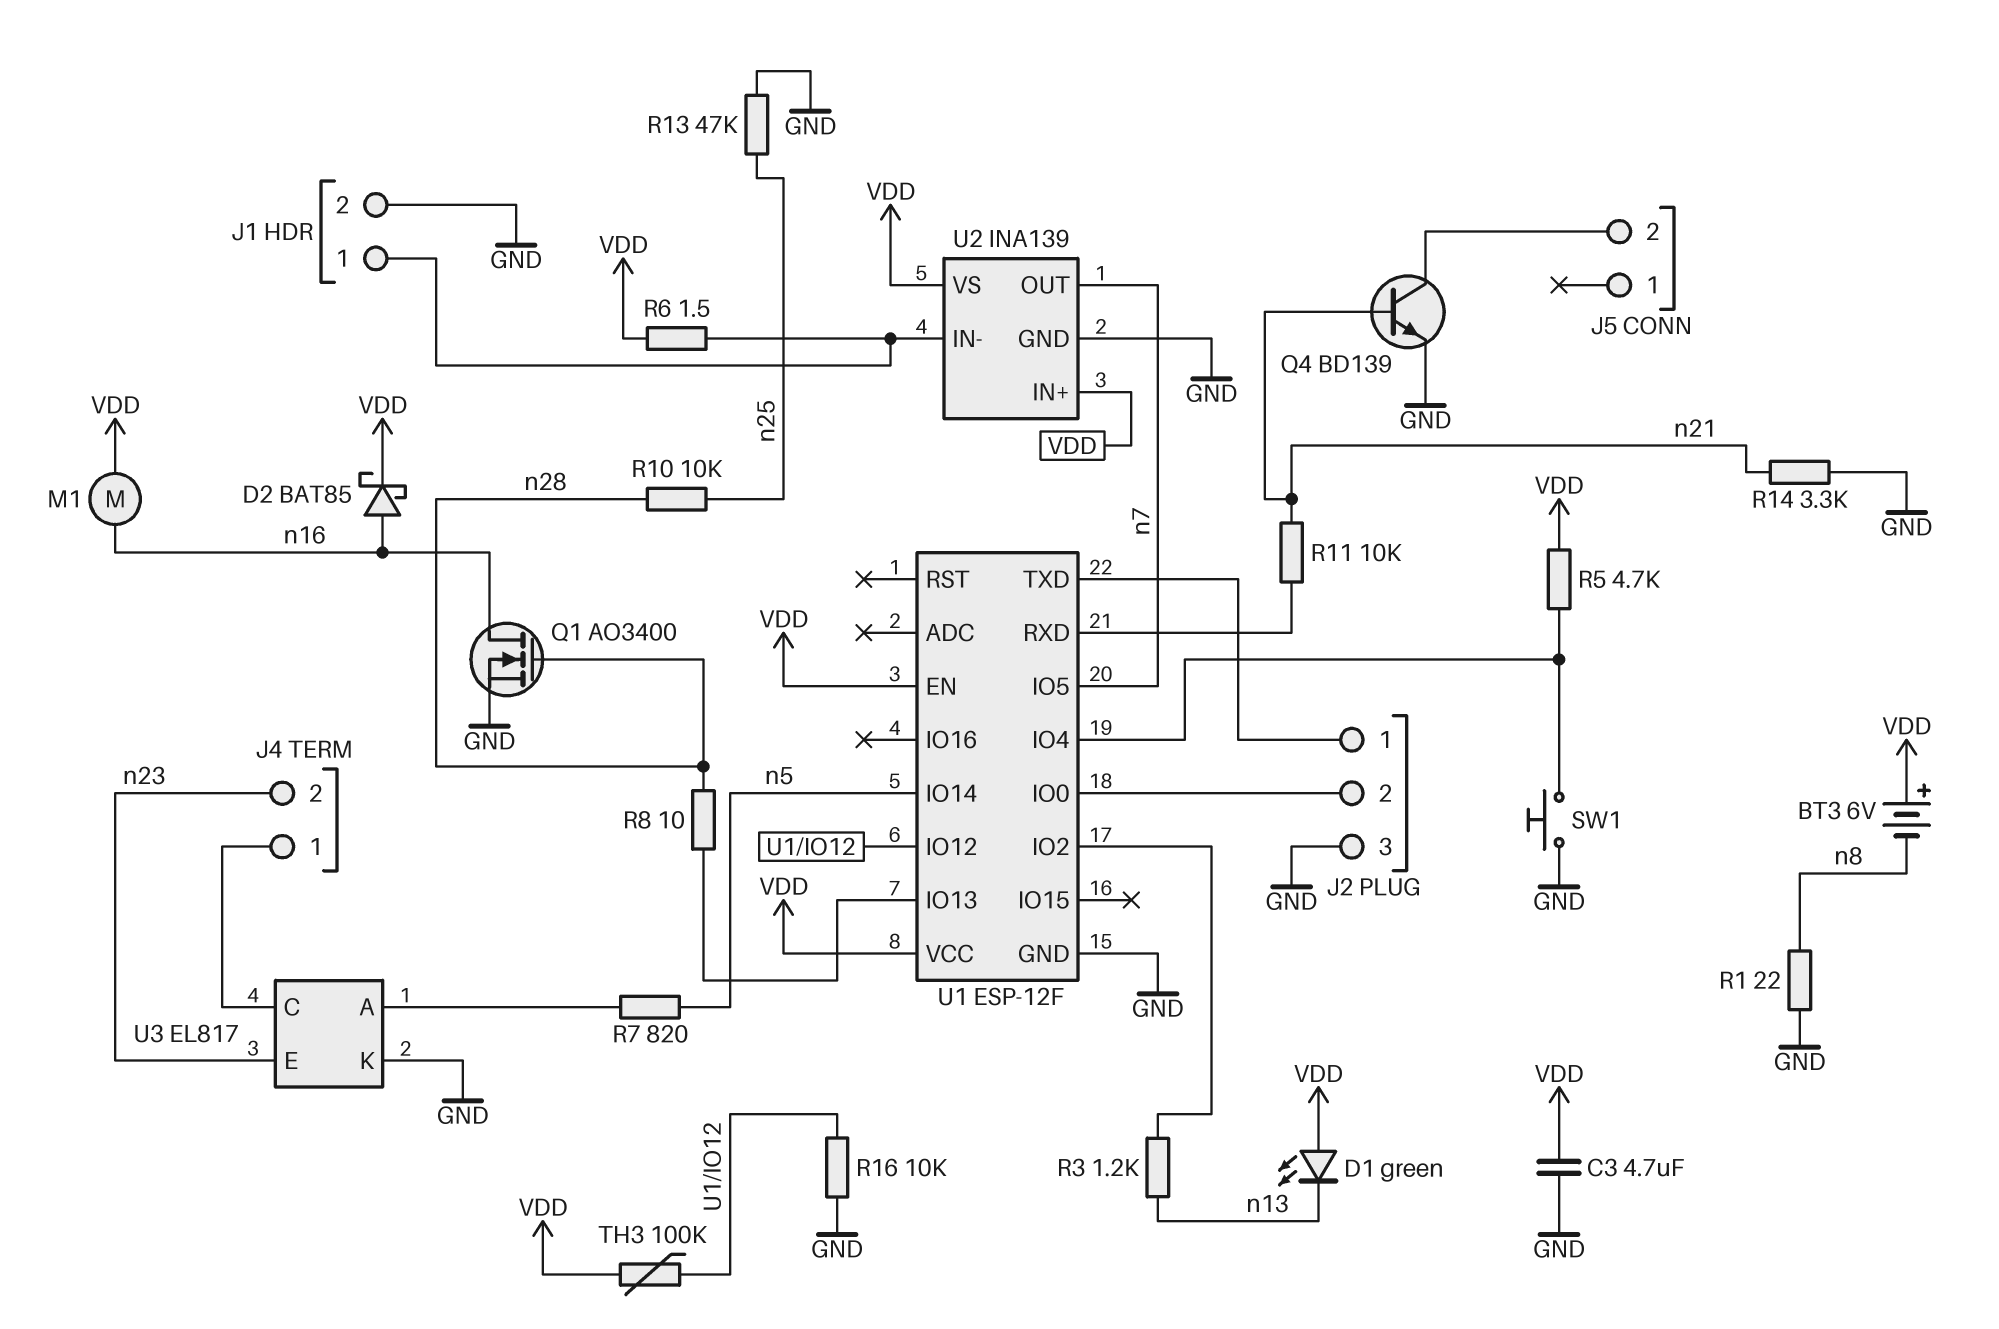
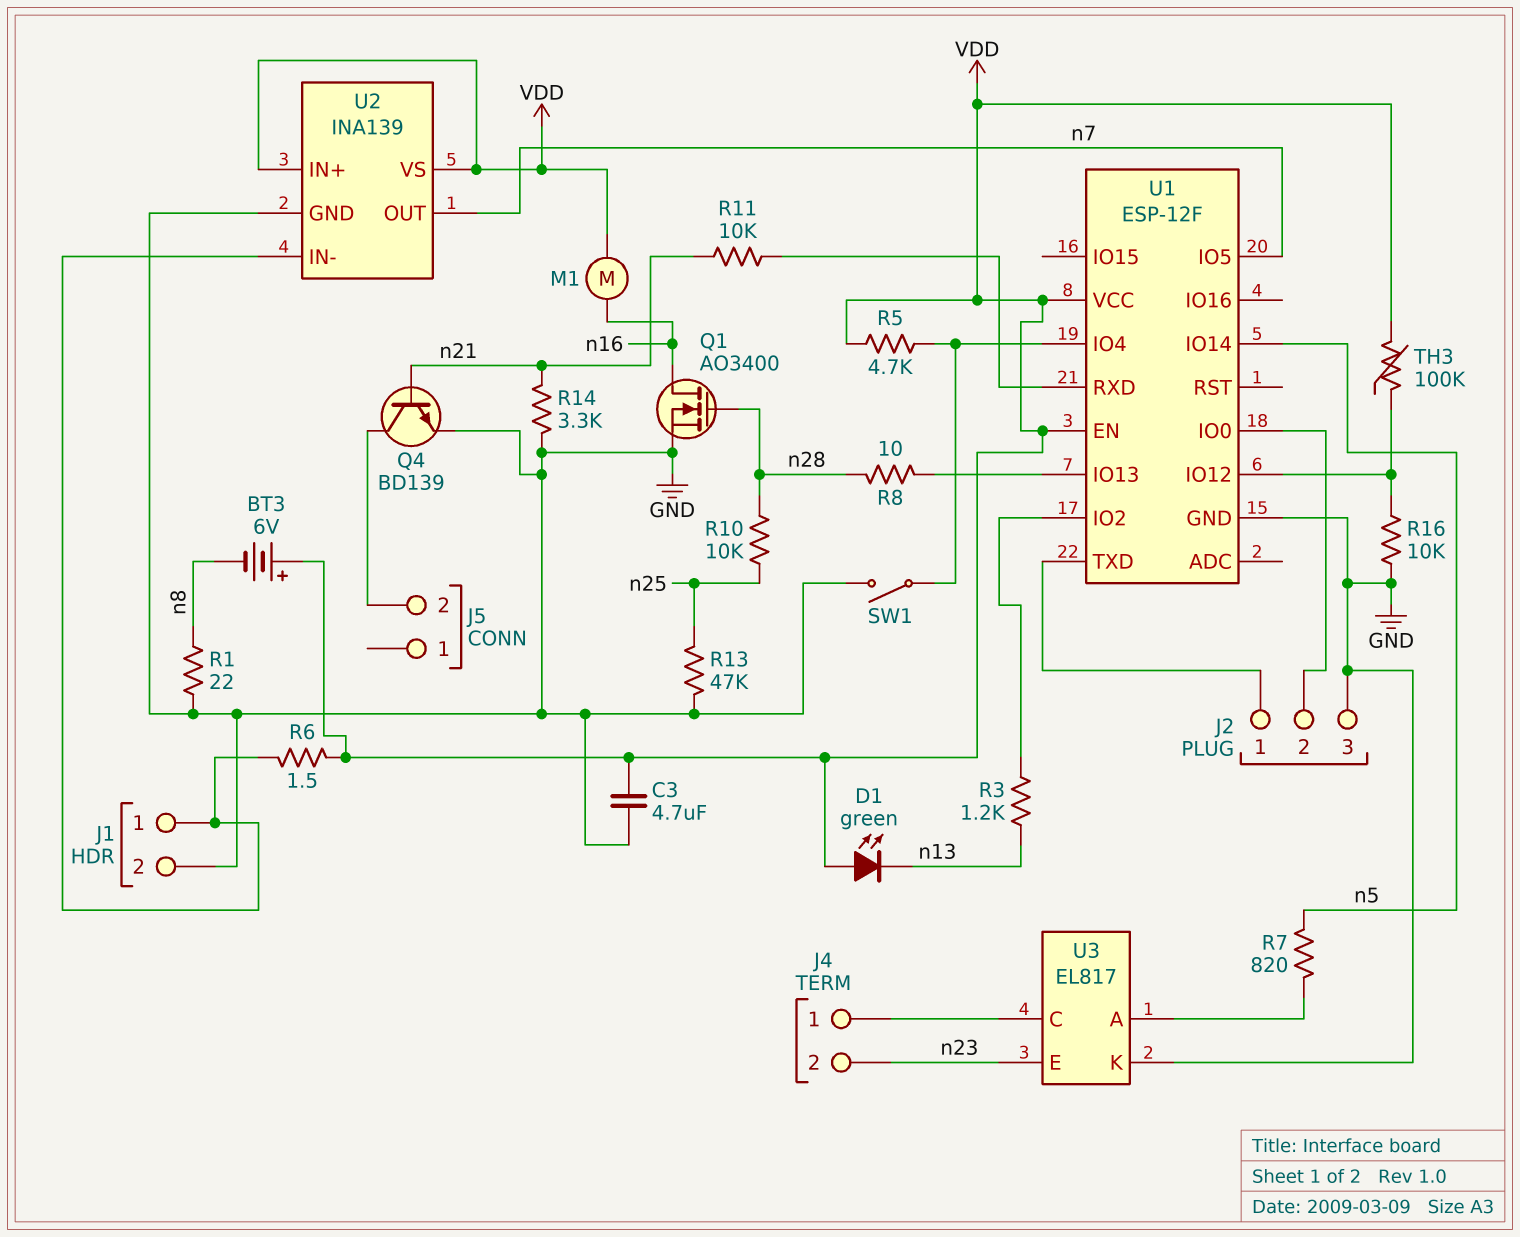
D2: schottky BAT85 (A n16, K VDD) -> none
SW1: button (GND, U1/IO4) -> switch (GND, U1/IO4)

